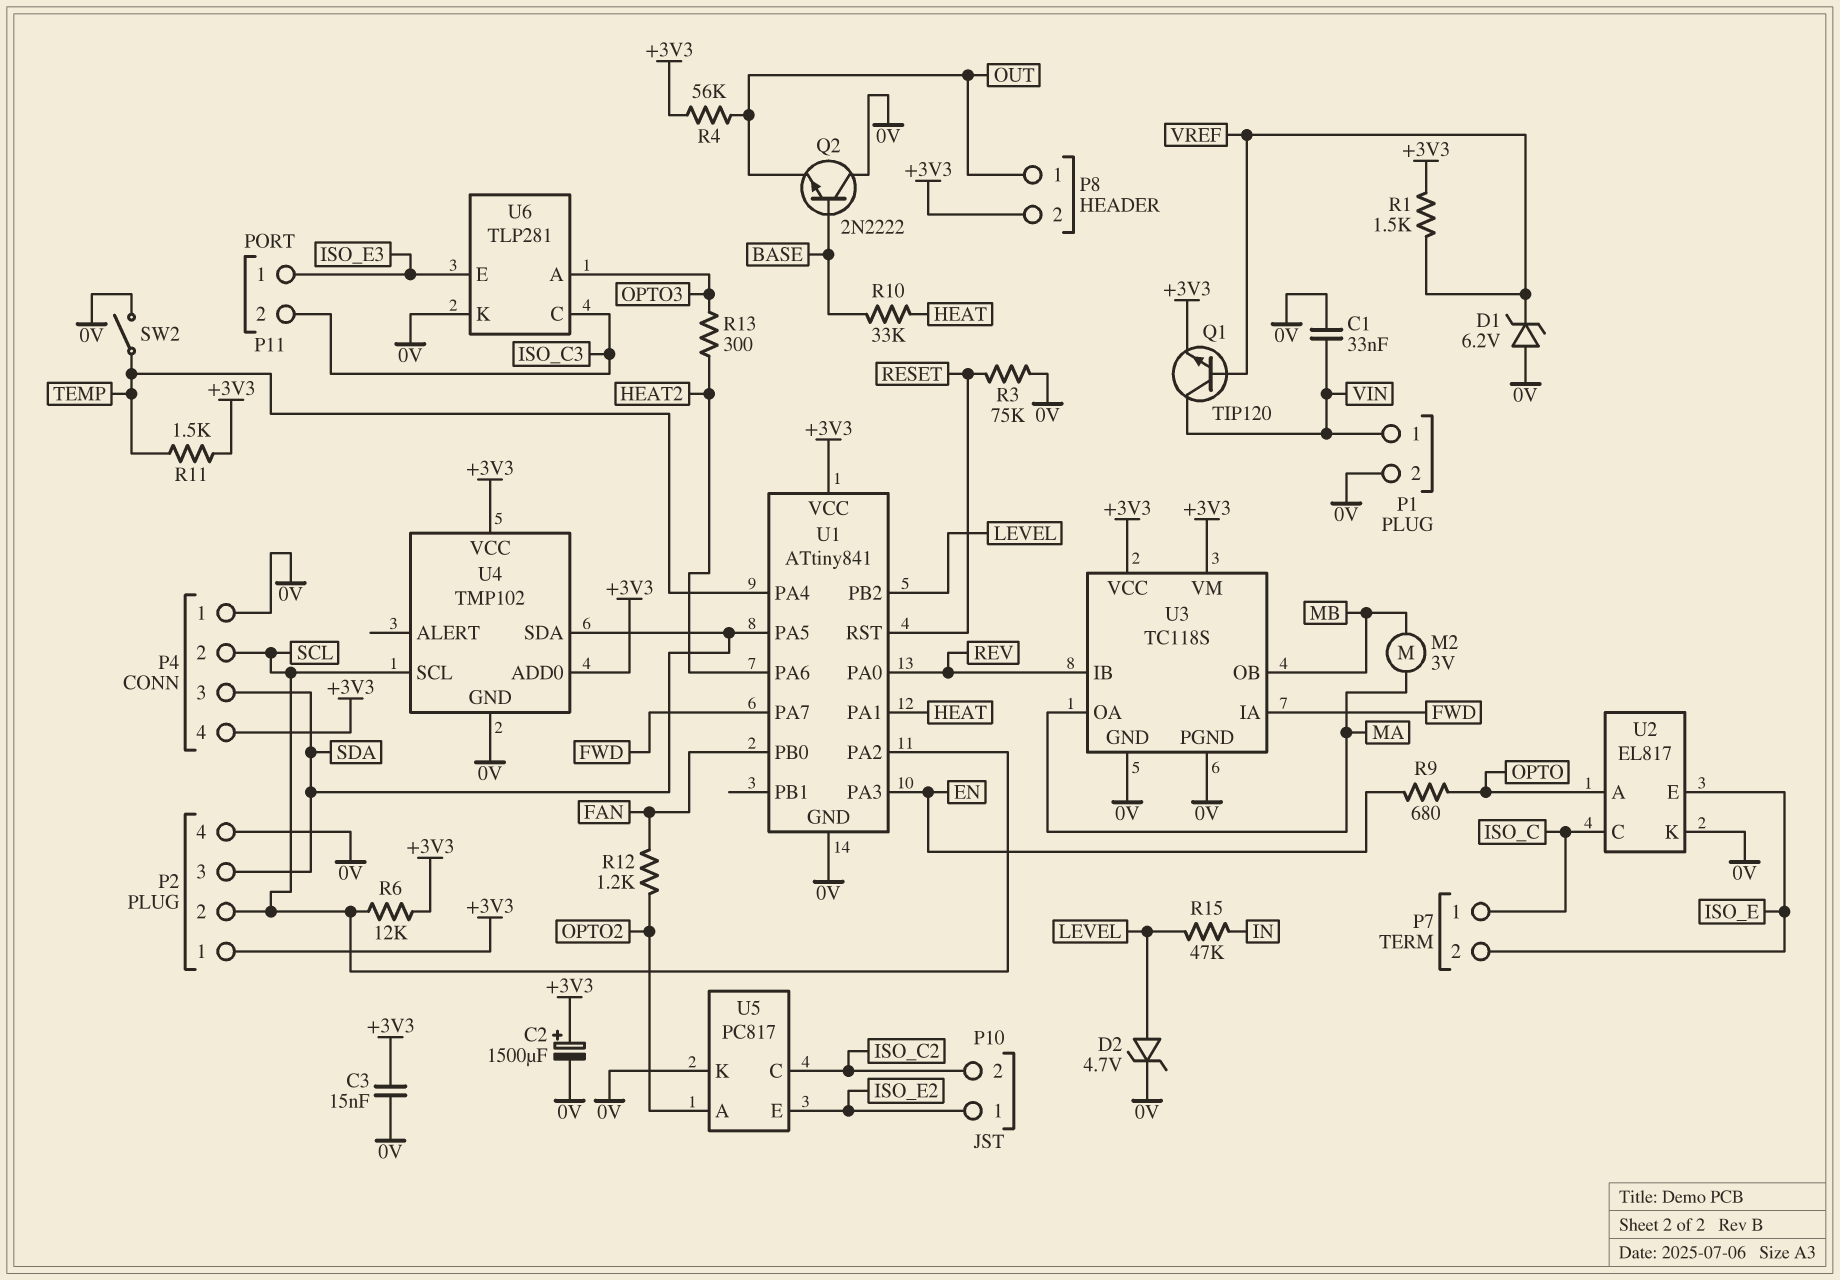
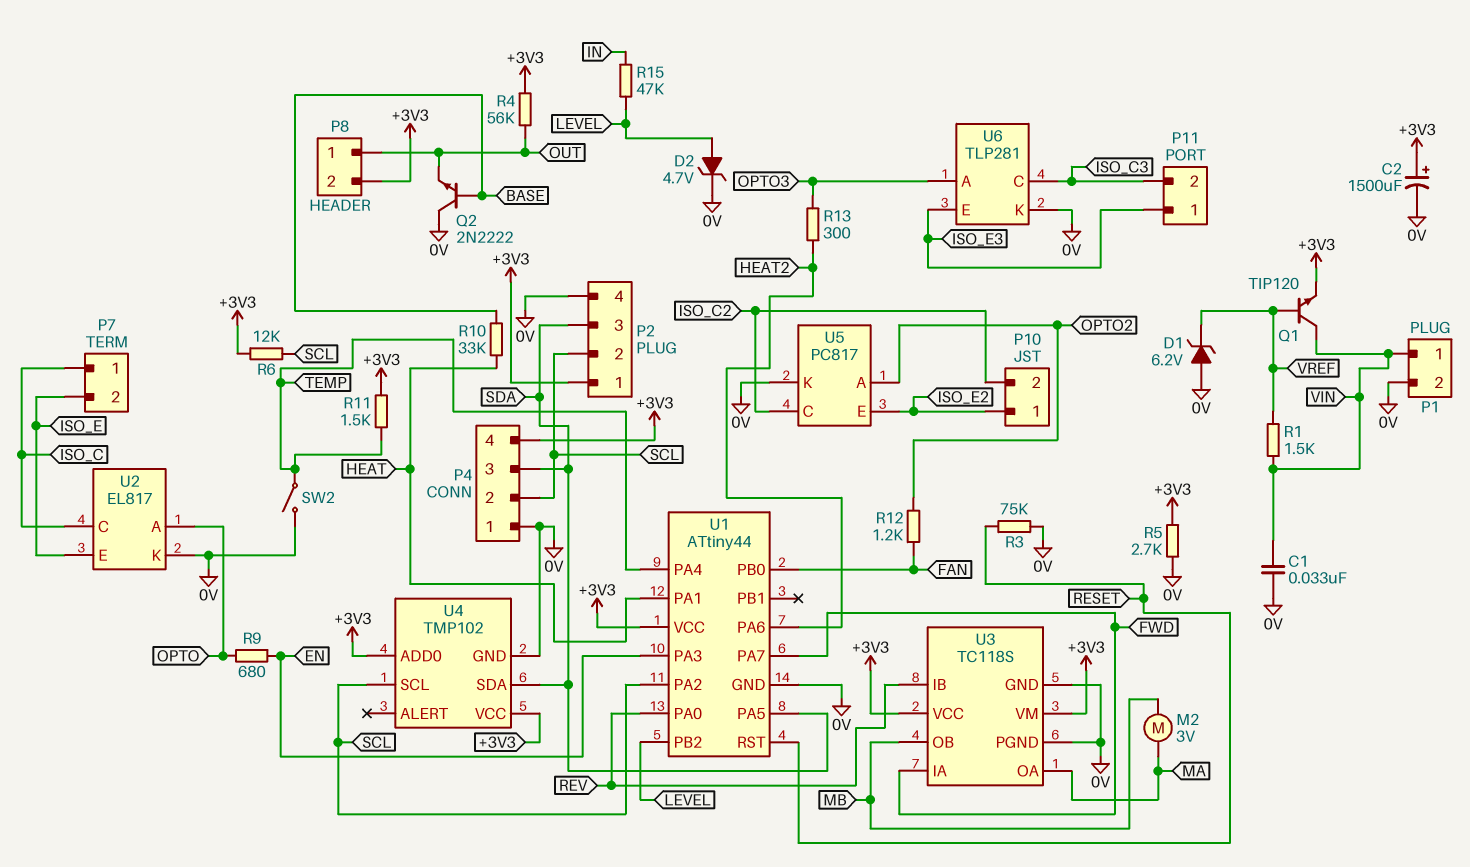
C3: 15nF (+3V3, 0V) -> none
R1: 1.5k (+3V3, VREF) -> 1.5k (VIN, VREF)
R5: none -> 2.7k (+3V3, 0V)
U1: ATtiny841 -> ATtiny44

